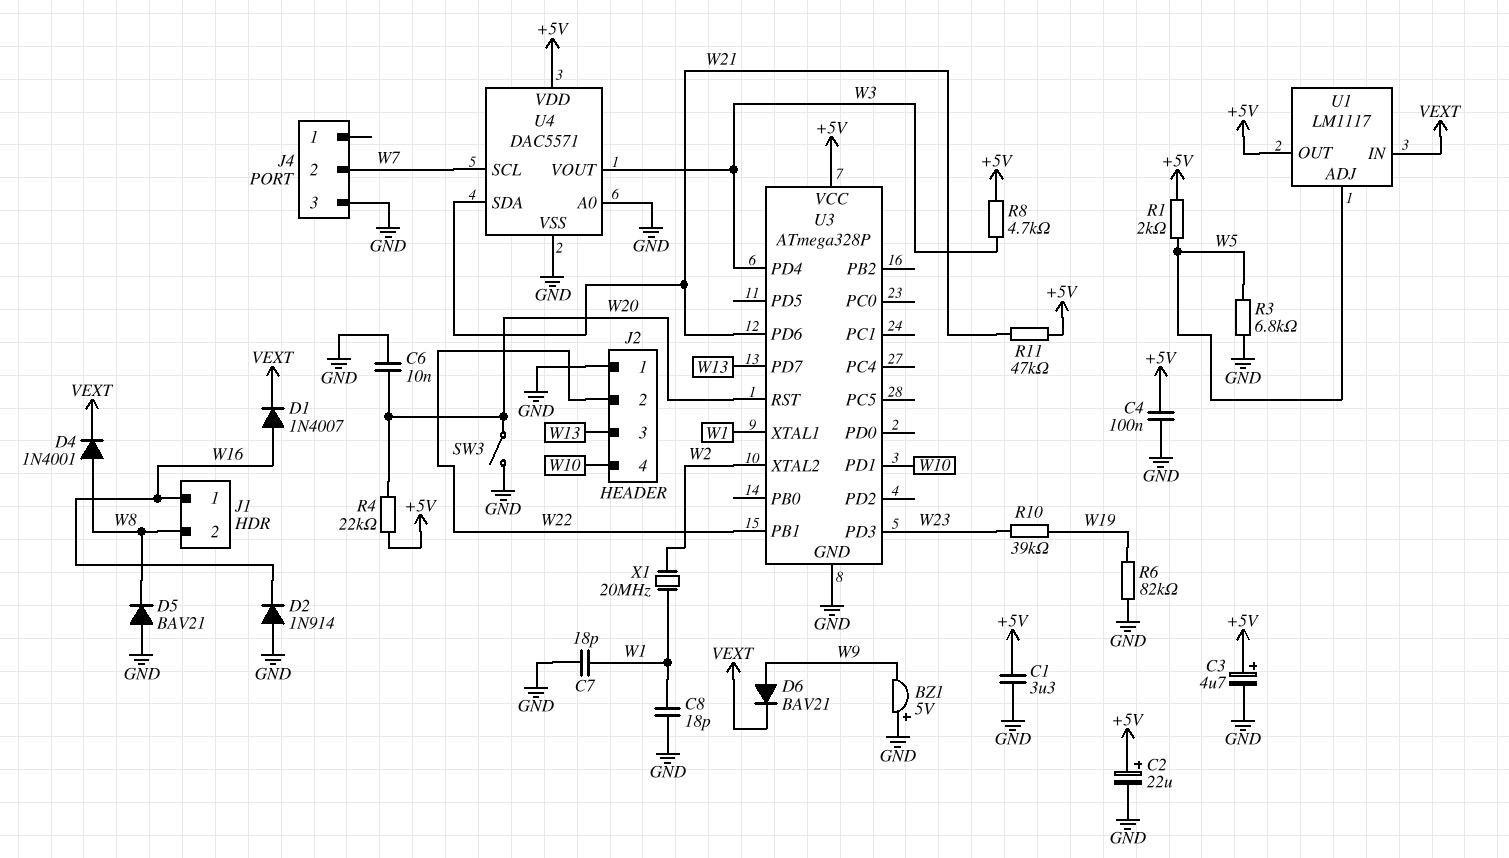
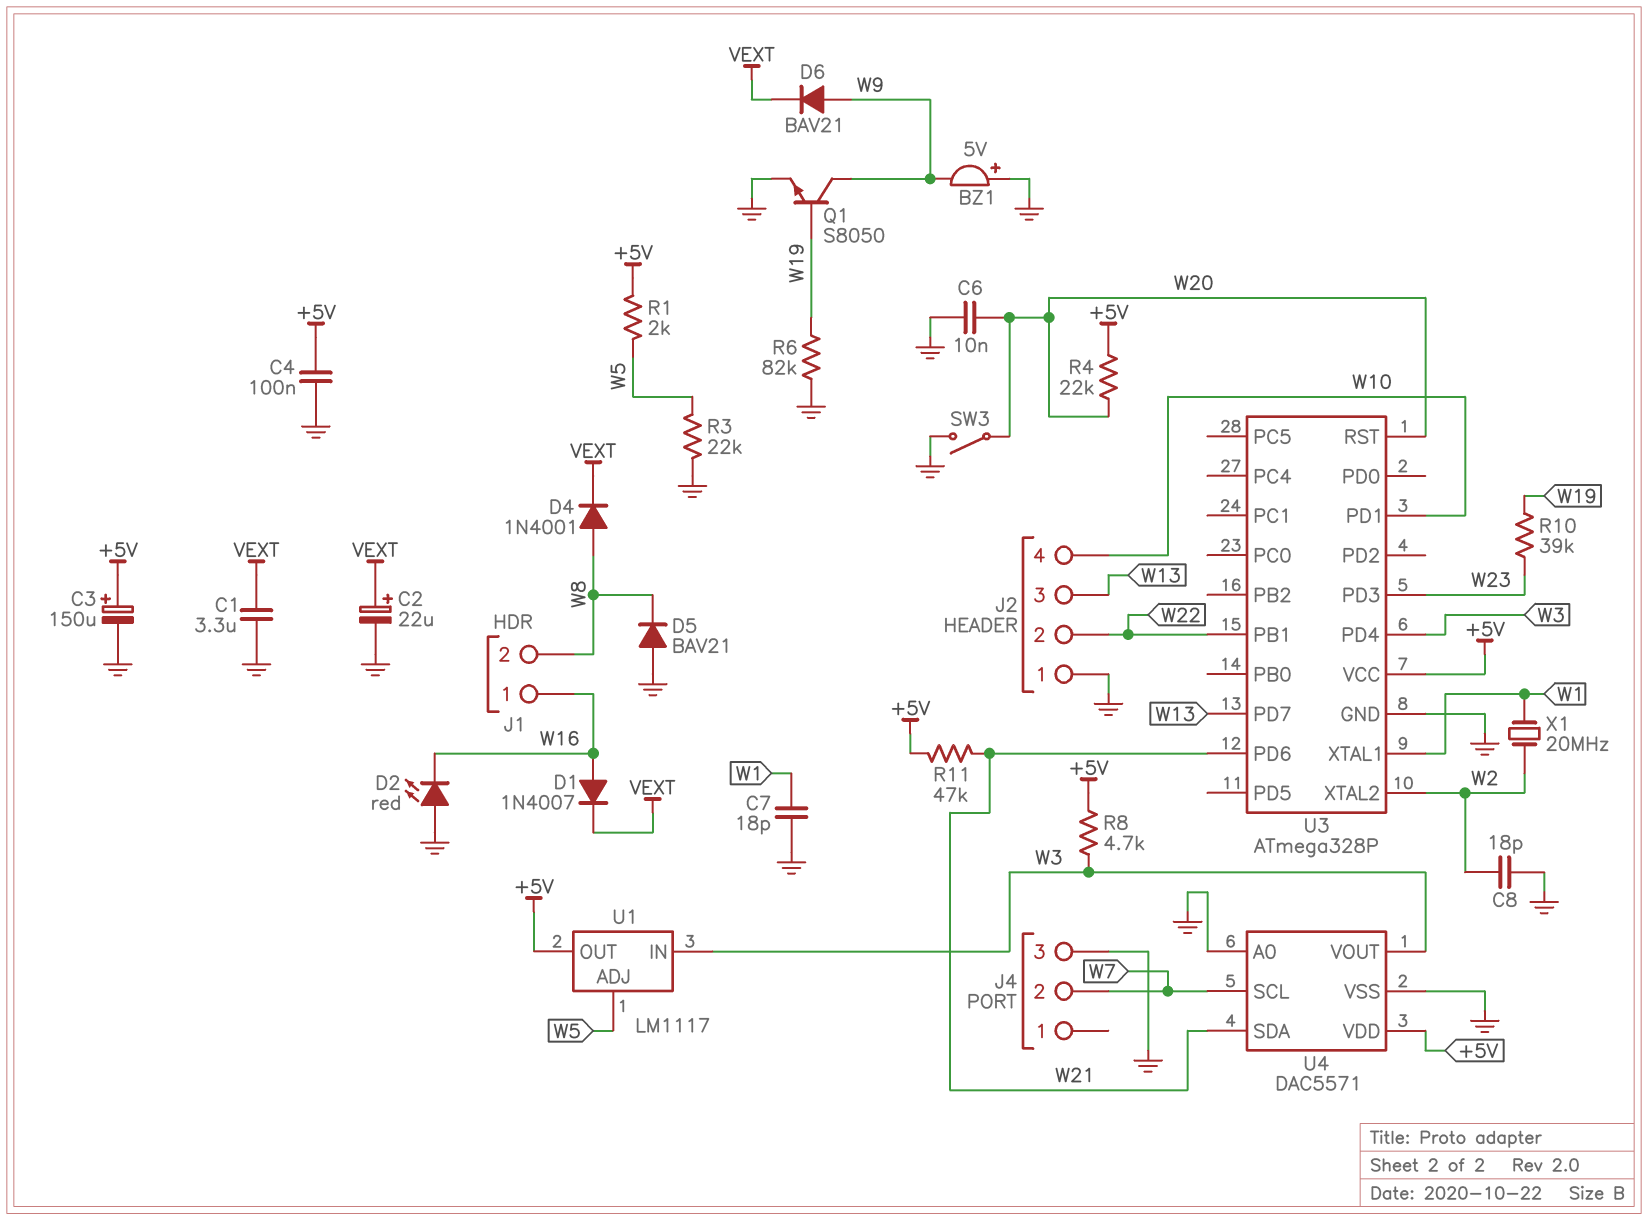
C1: 3.3uF (+5V, GND) -> 3.3uF (GND, VEXT)
C2: 22uF (plus +5V, minus GND) -> 22uF (plus VEXT, minus GND)
C3: 4.7uF (plus +5V, minus GND) -> 150uF (plus +5V, minus GND)
C8: 18pF (GND, W1) -> 18pF (GND, W2)
D2: diode 1N914 (A GND, K W16) -> LED red (A GND, K W16)
Q1: none -> NPN S8050 (B W19, C W9, E GND)
R3: 6.8k (GND, W5) -> 22k (GND, W5)
U1 pin IN: VEXT -> W3

